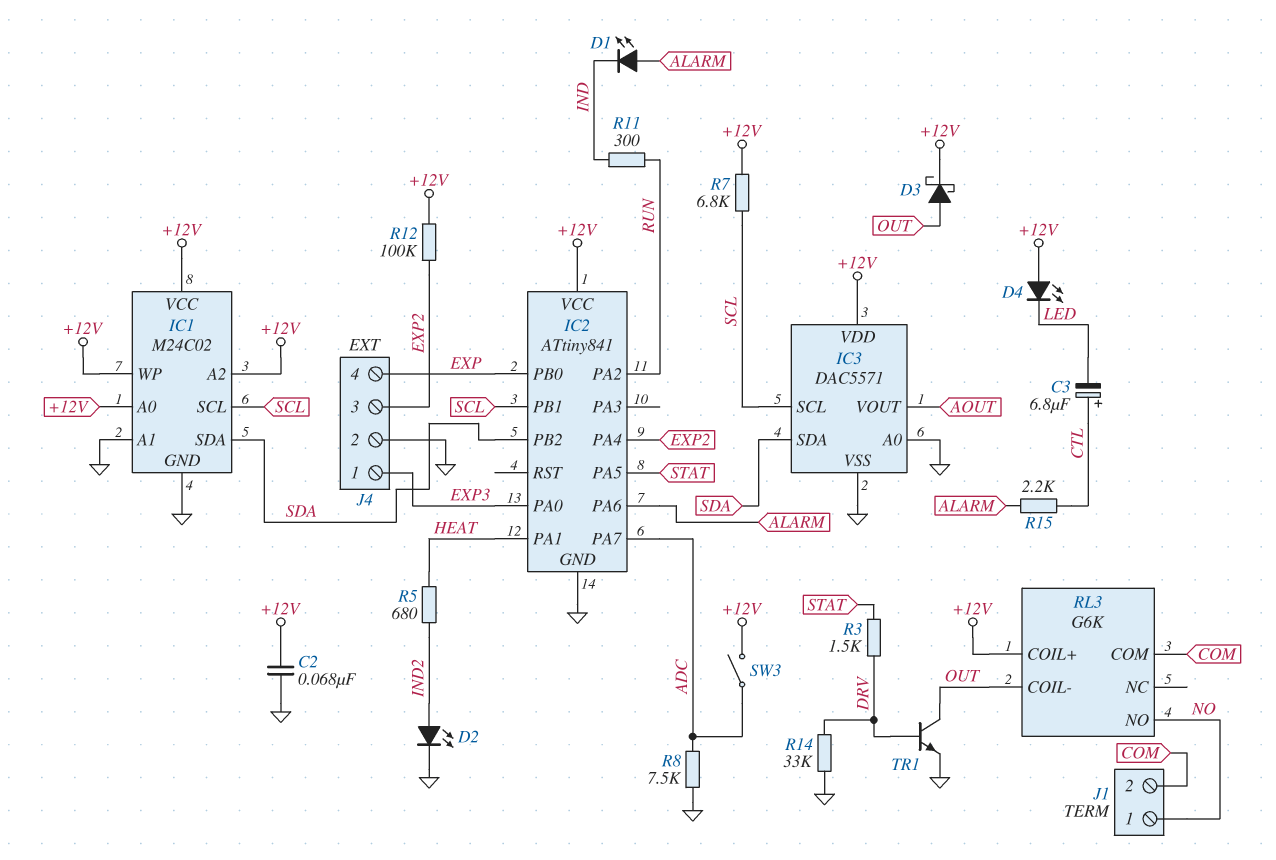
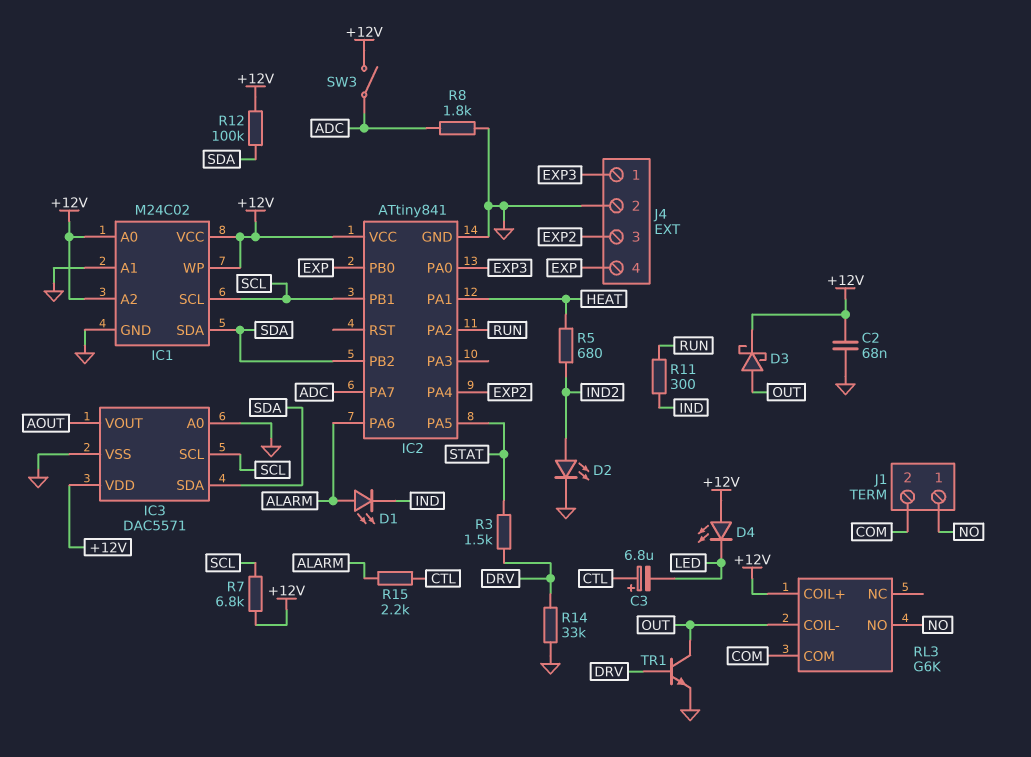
R8: 7.5k (ADC, GND) -> 1.8k (ADC, GND)
R12: 100k (+12V, EXP2) -> 100k (+12V, SDA)

